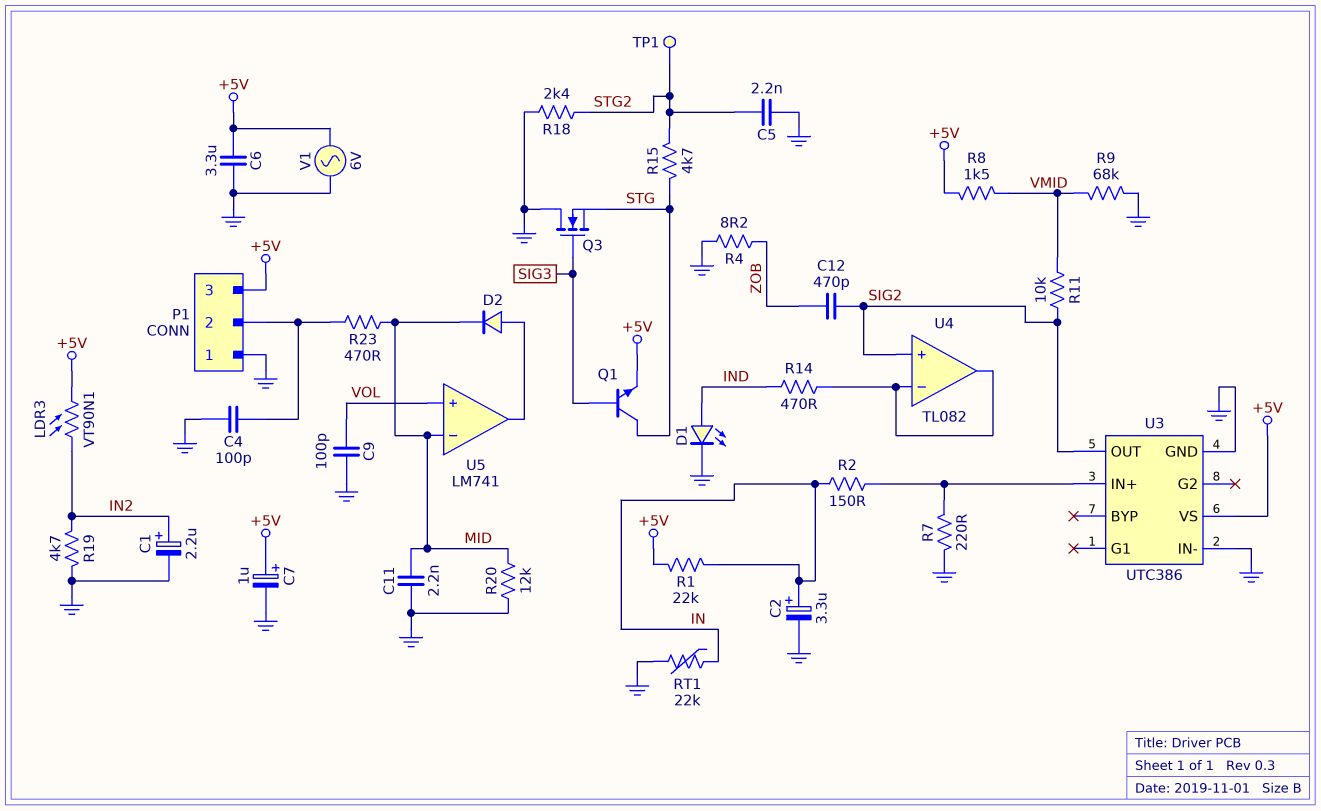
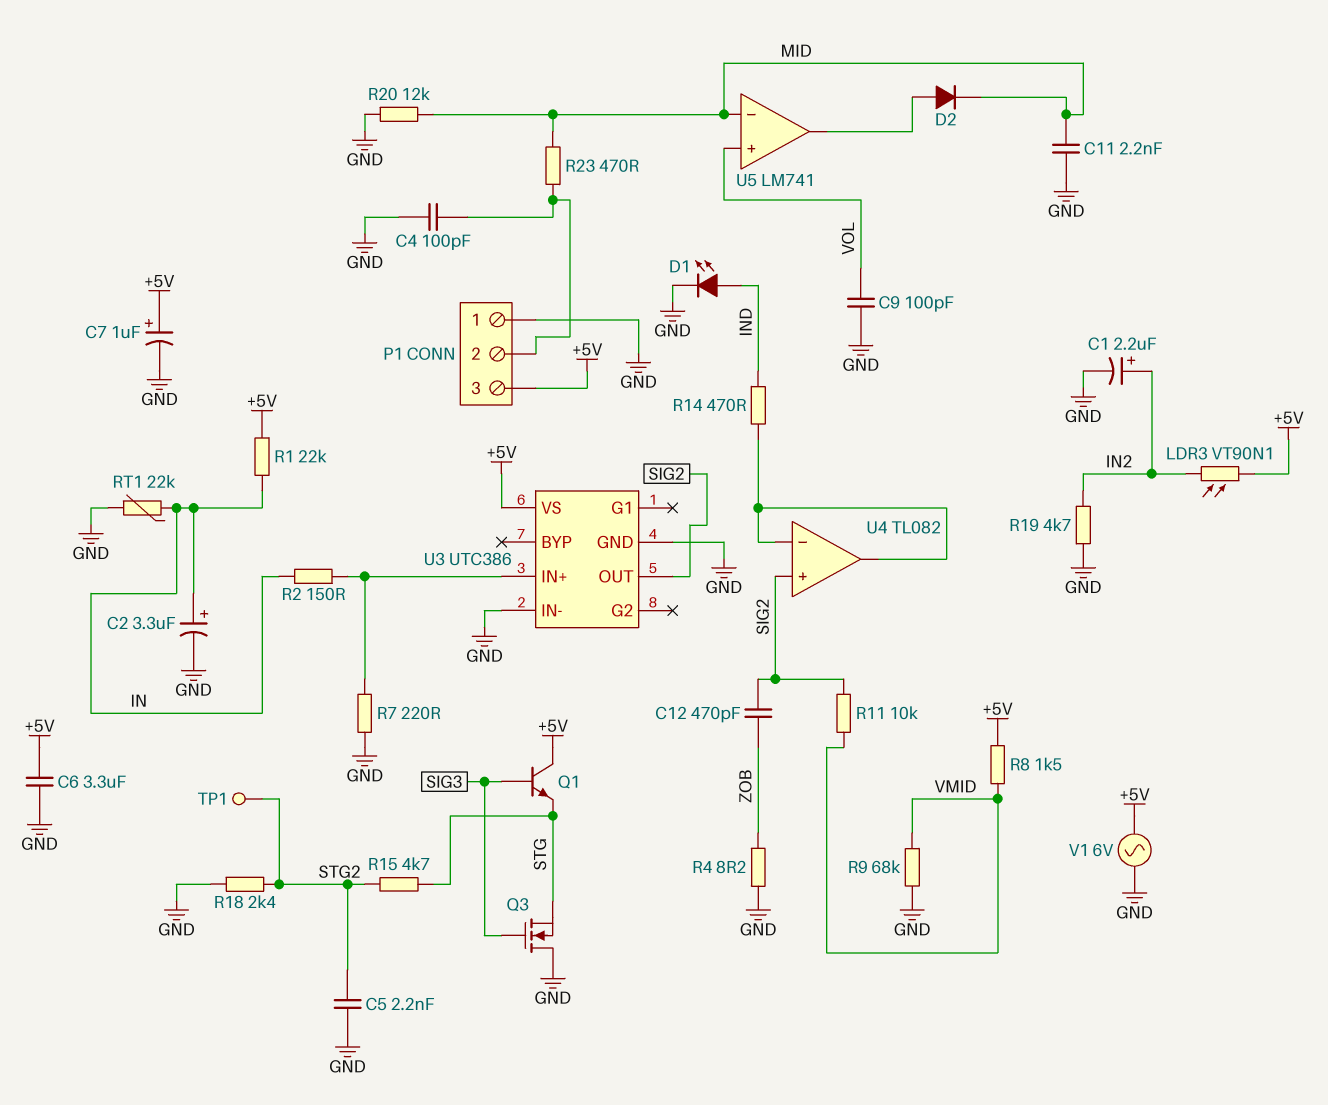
Q1: NPN (B SIG3, C STG, E +5V) -> NPN (B SIG3, C +5V, E STG)

